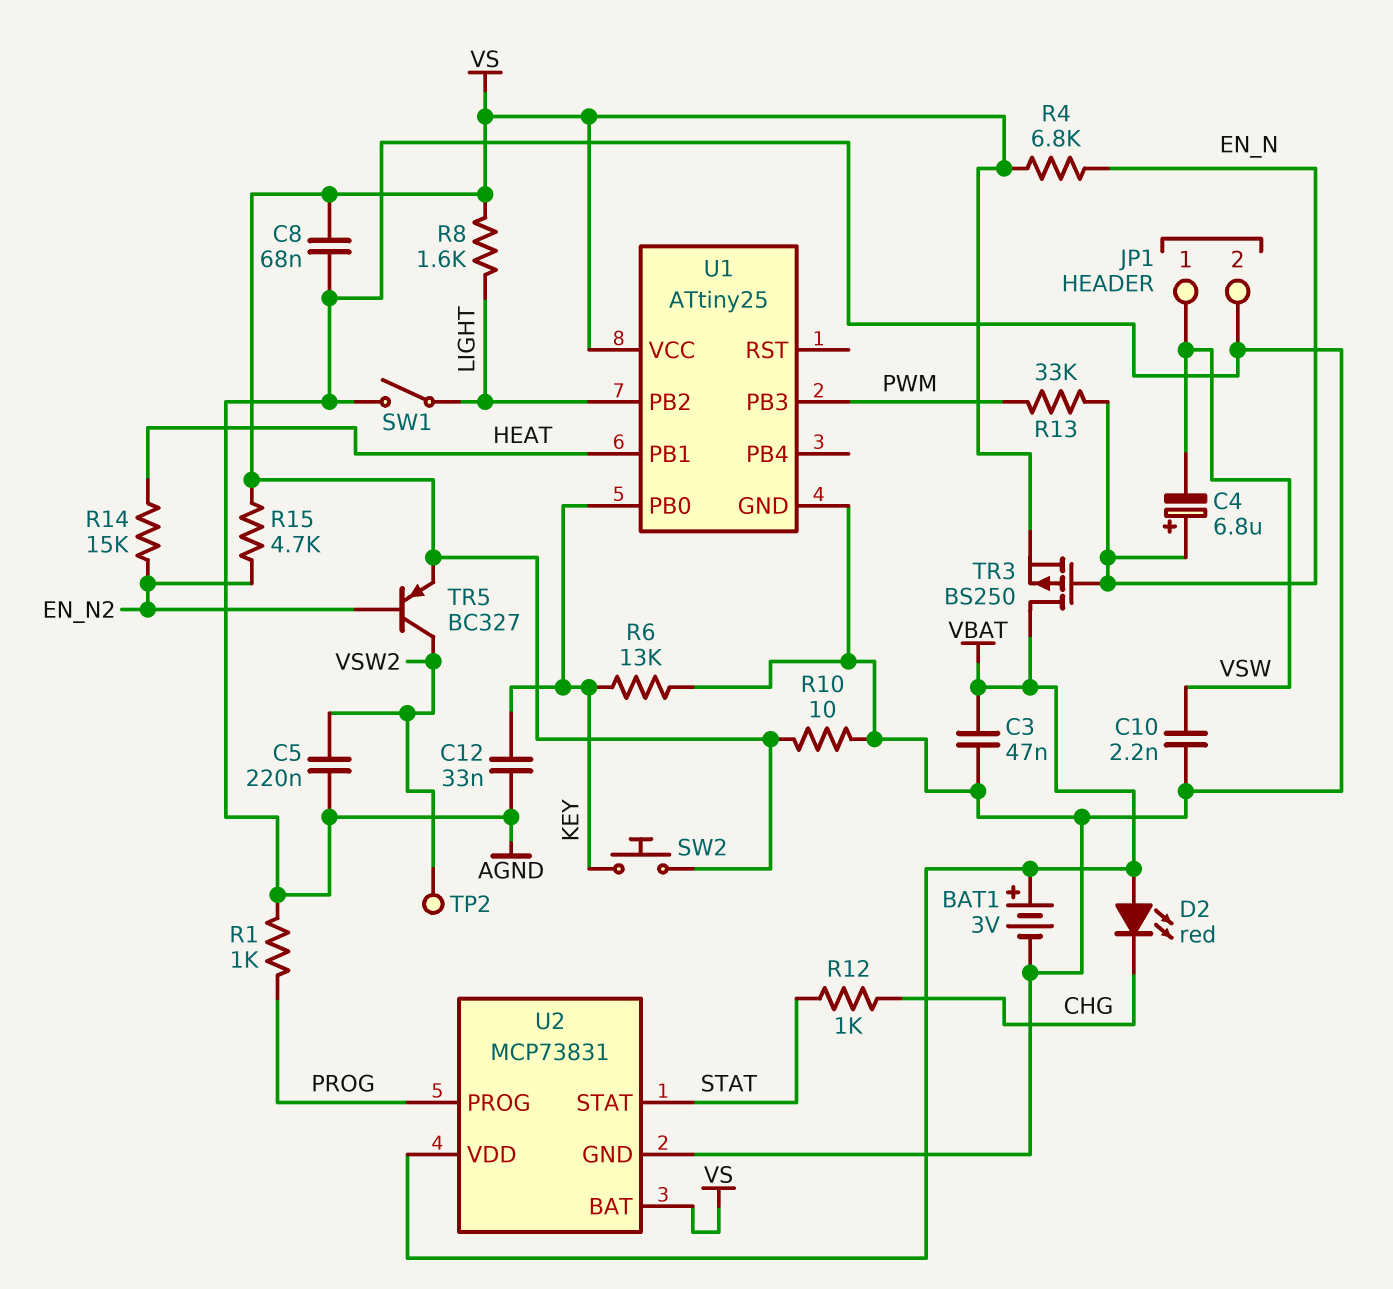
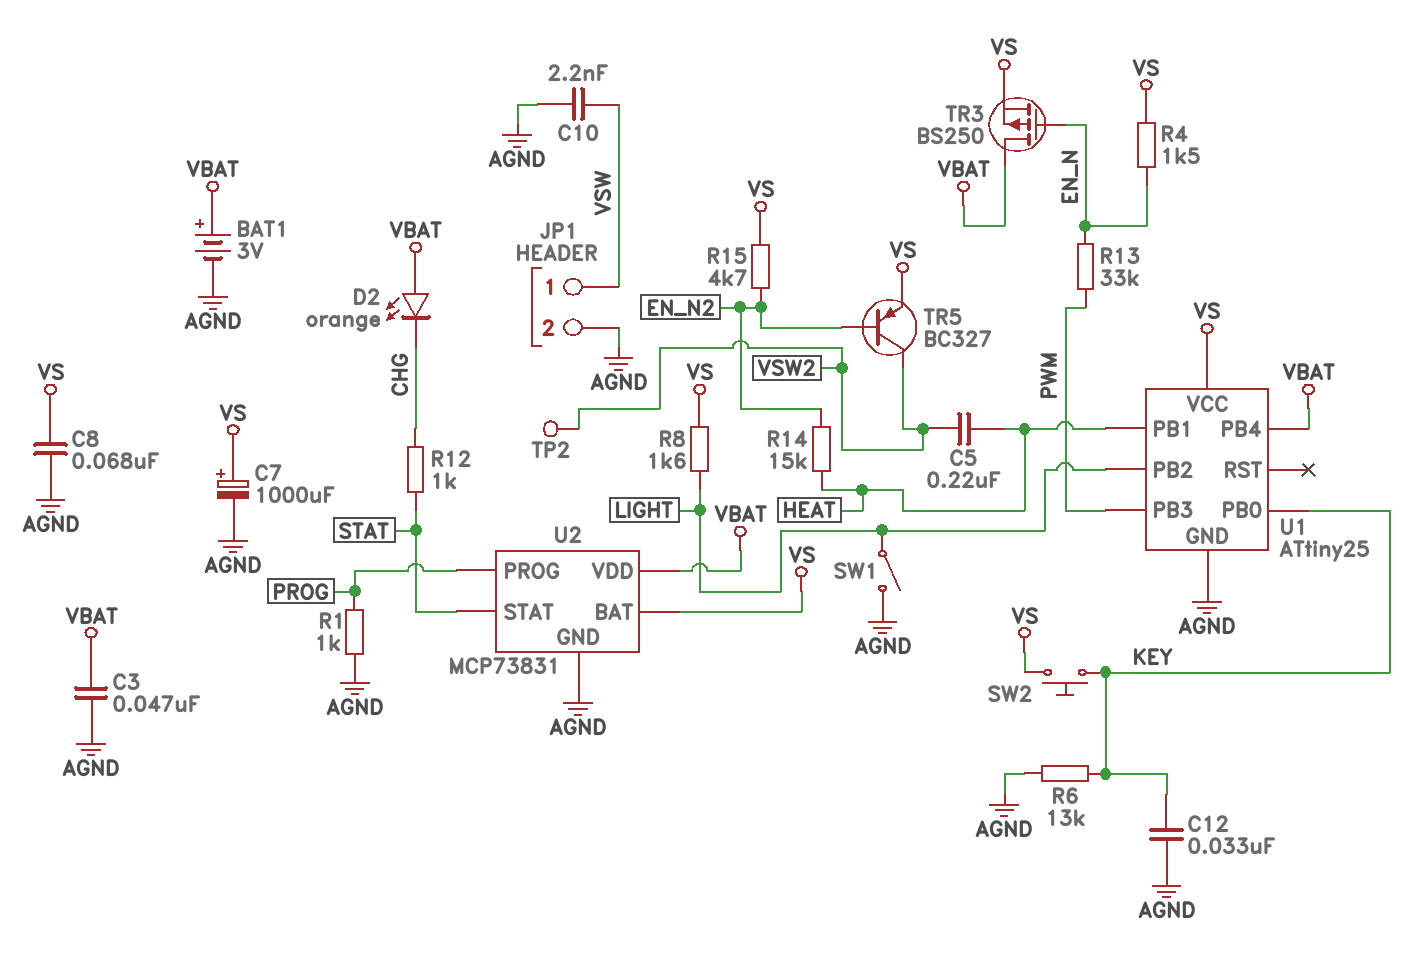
C4: 6.8uF (plus EN_N, minus VSW) -> none
C5: 220nF (AGND, VSW2) -> 220nF (HEAT, VSW2)
C7: none -> 1000uF (plus VS, minus AGND)
D2: LED red (A VBAT, K CHG) -> LED orange (A VBAT, K CHG)
R4: 6.8k (EN_N, VS) -> 1.5k (EN_N, VS)
R10: 10 (AGND, VS) -> none
U1 pin PB4: none -> VBAT

